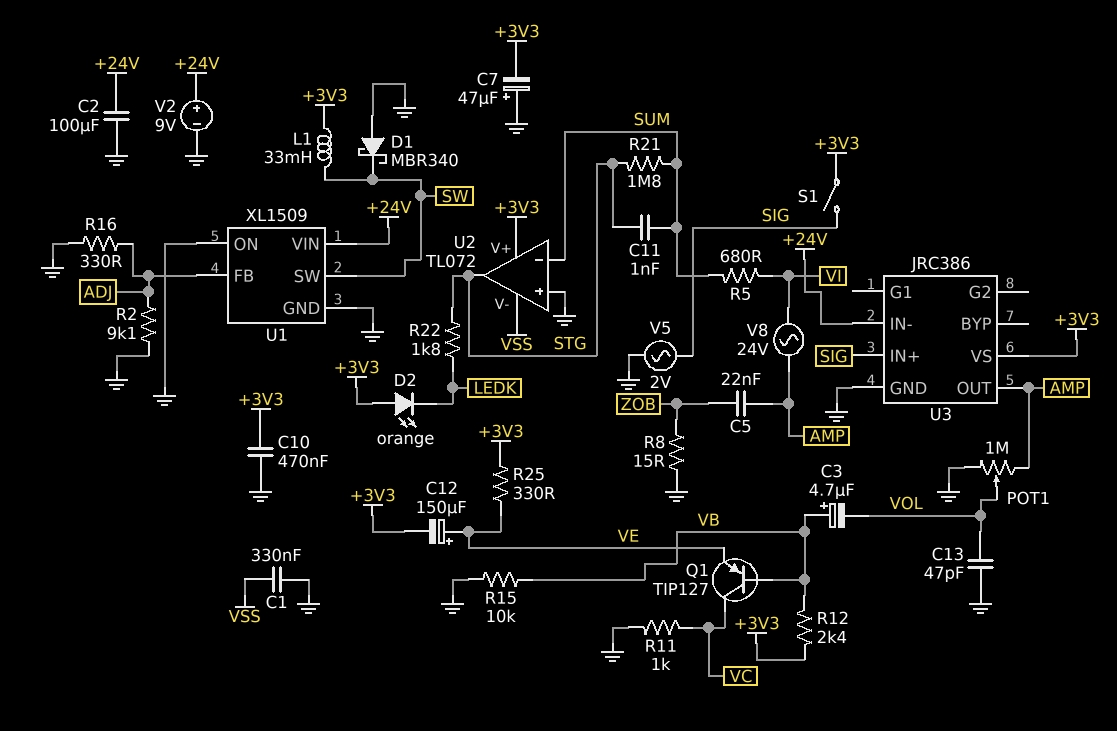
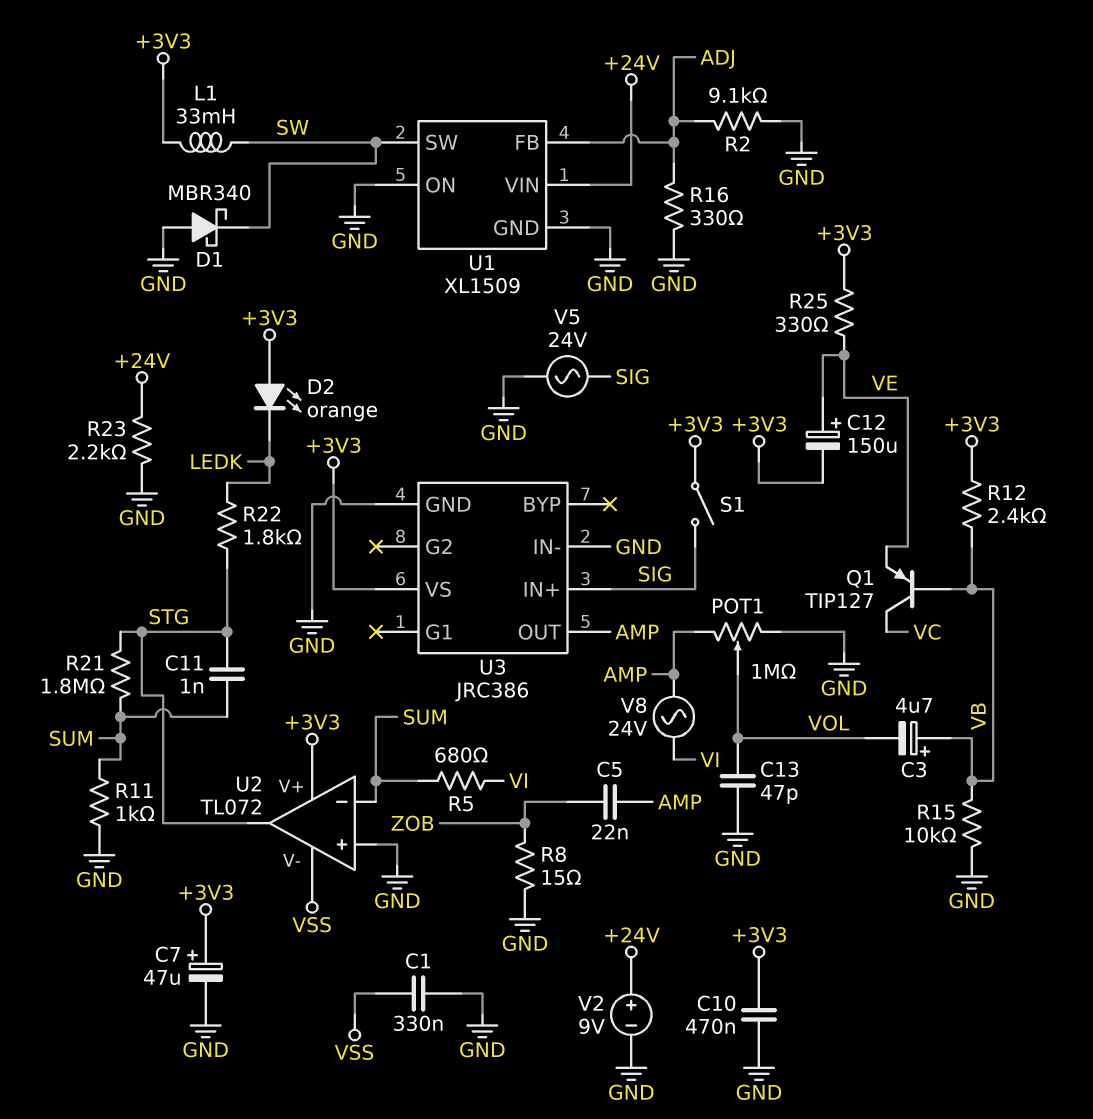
C2: 100uF (+24V, GND) -> none
C7: 47uF (plus GND, minus +3V3) -> 47uF (plus +3V3, minus GND)
R11: 1k (GND, VC) -> 1k (GND, SUM)
R23: none -> 2.2k (+24V, GND)
U3 pin IN-: +24V -> GND
V5: AC 2V (GND, SIG) -> AC 24V (GND, SIG)

